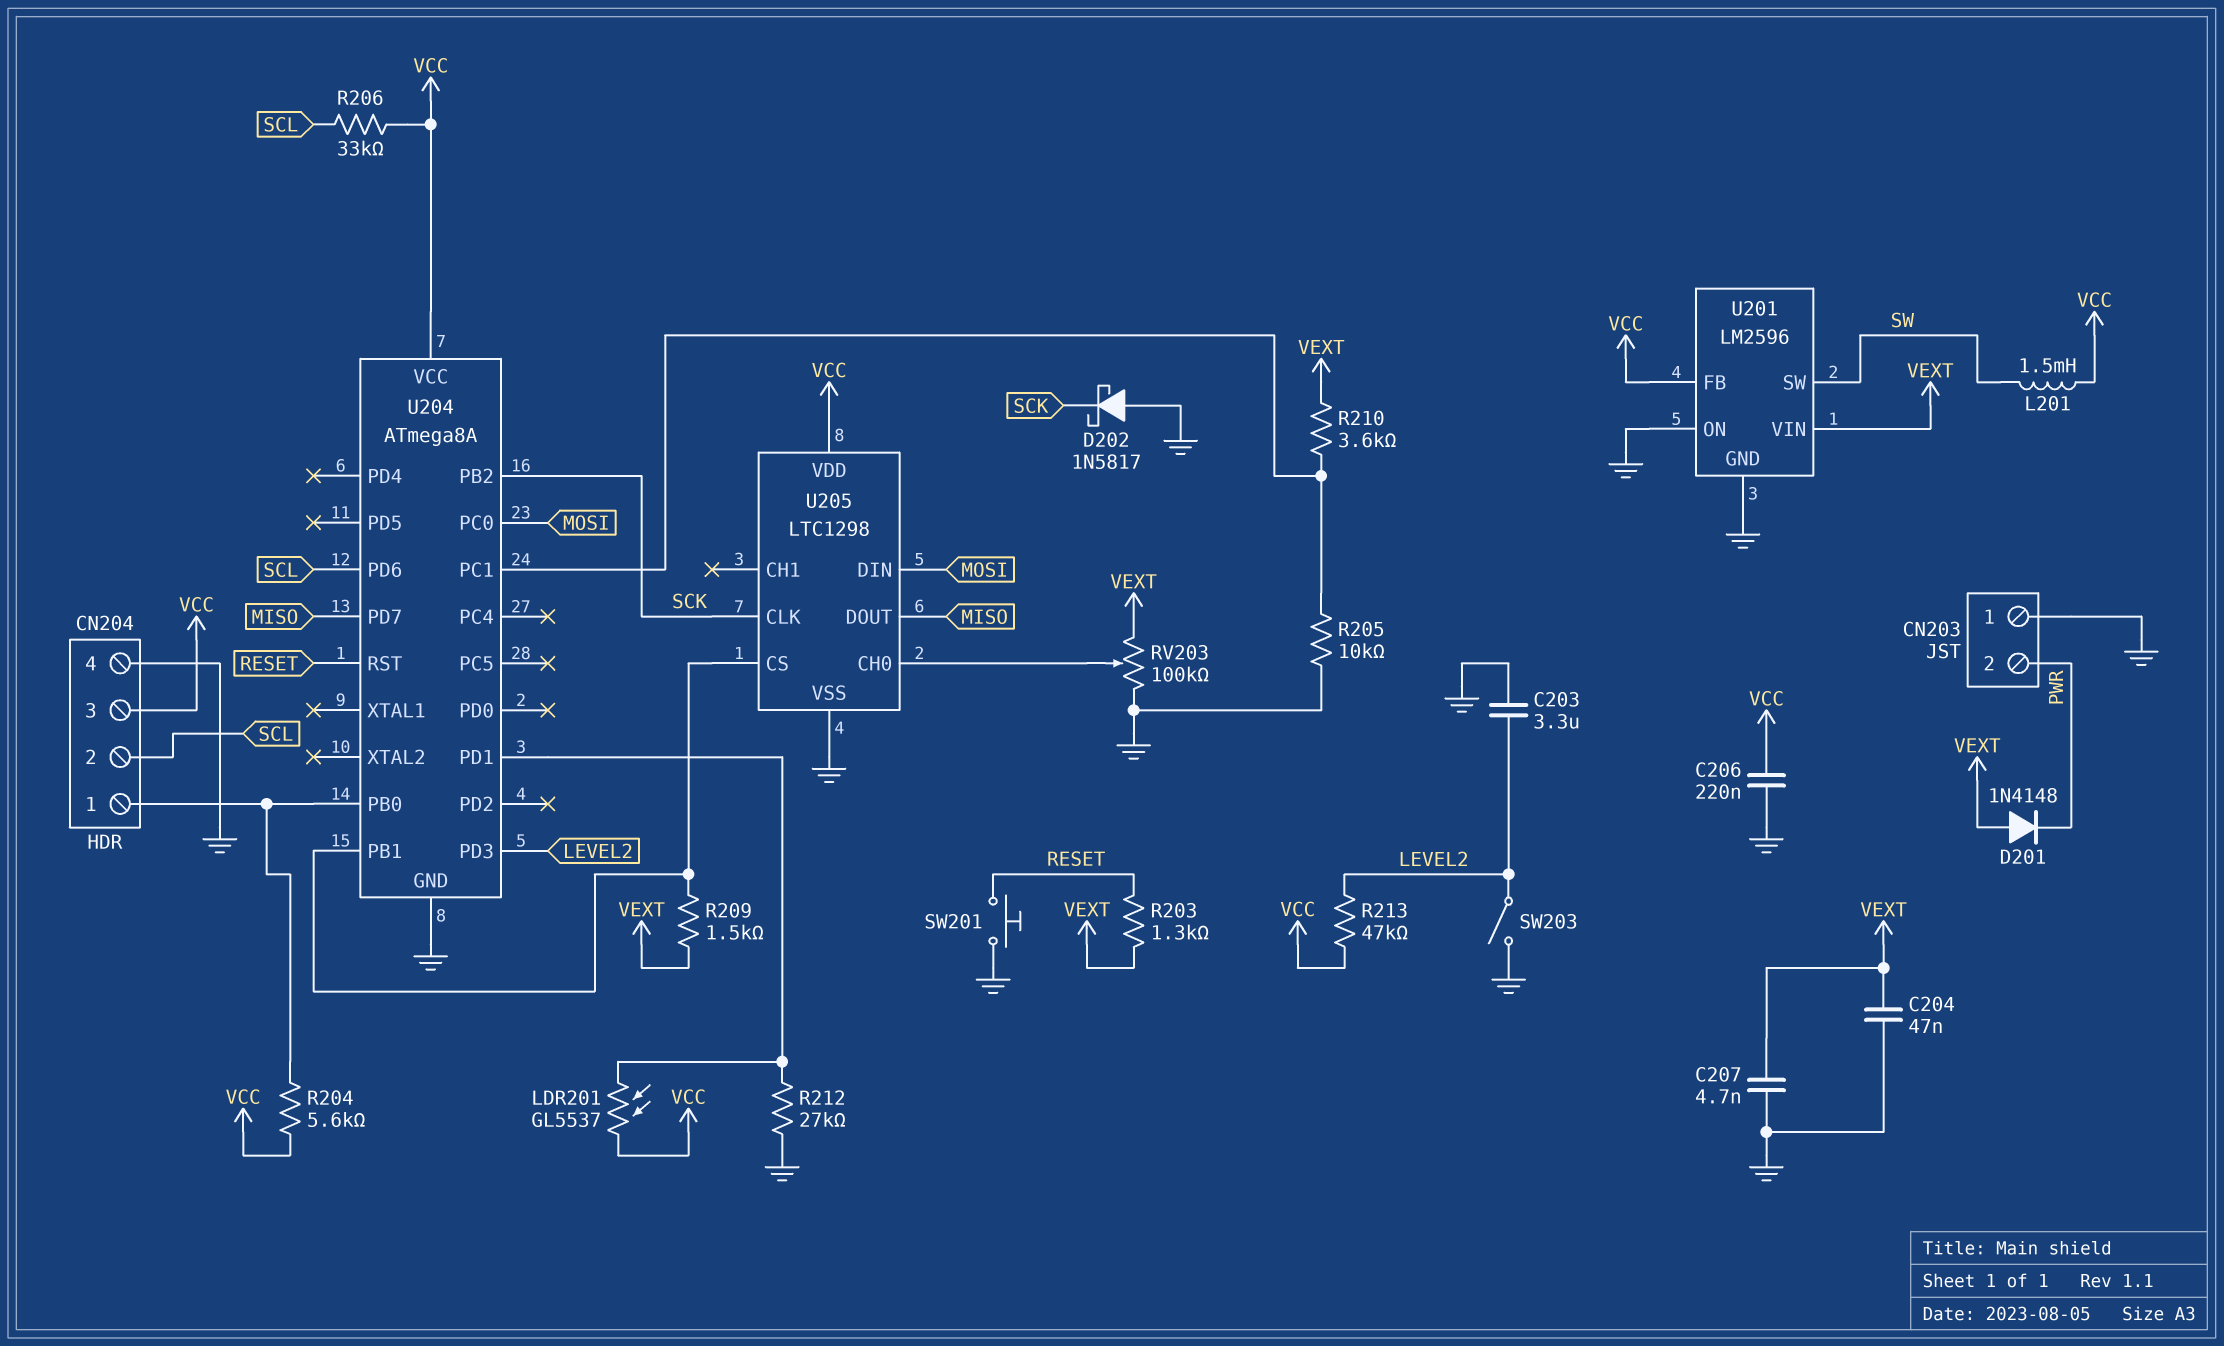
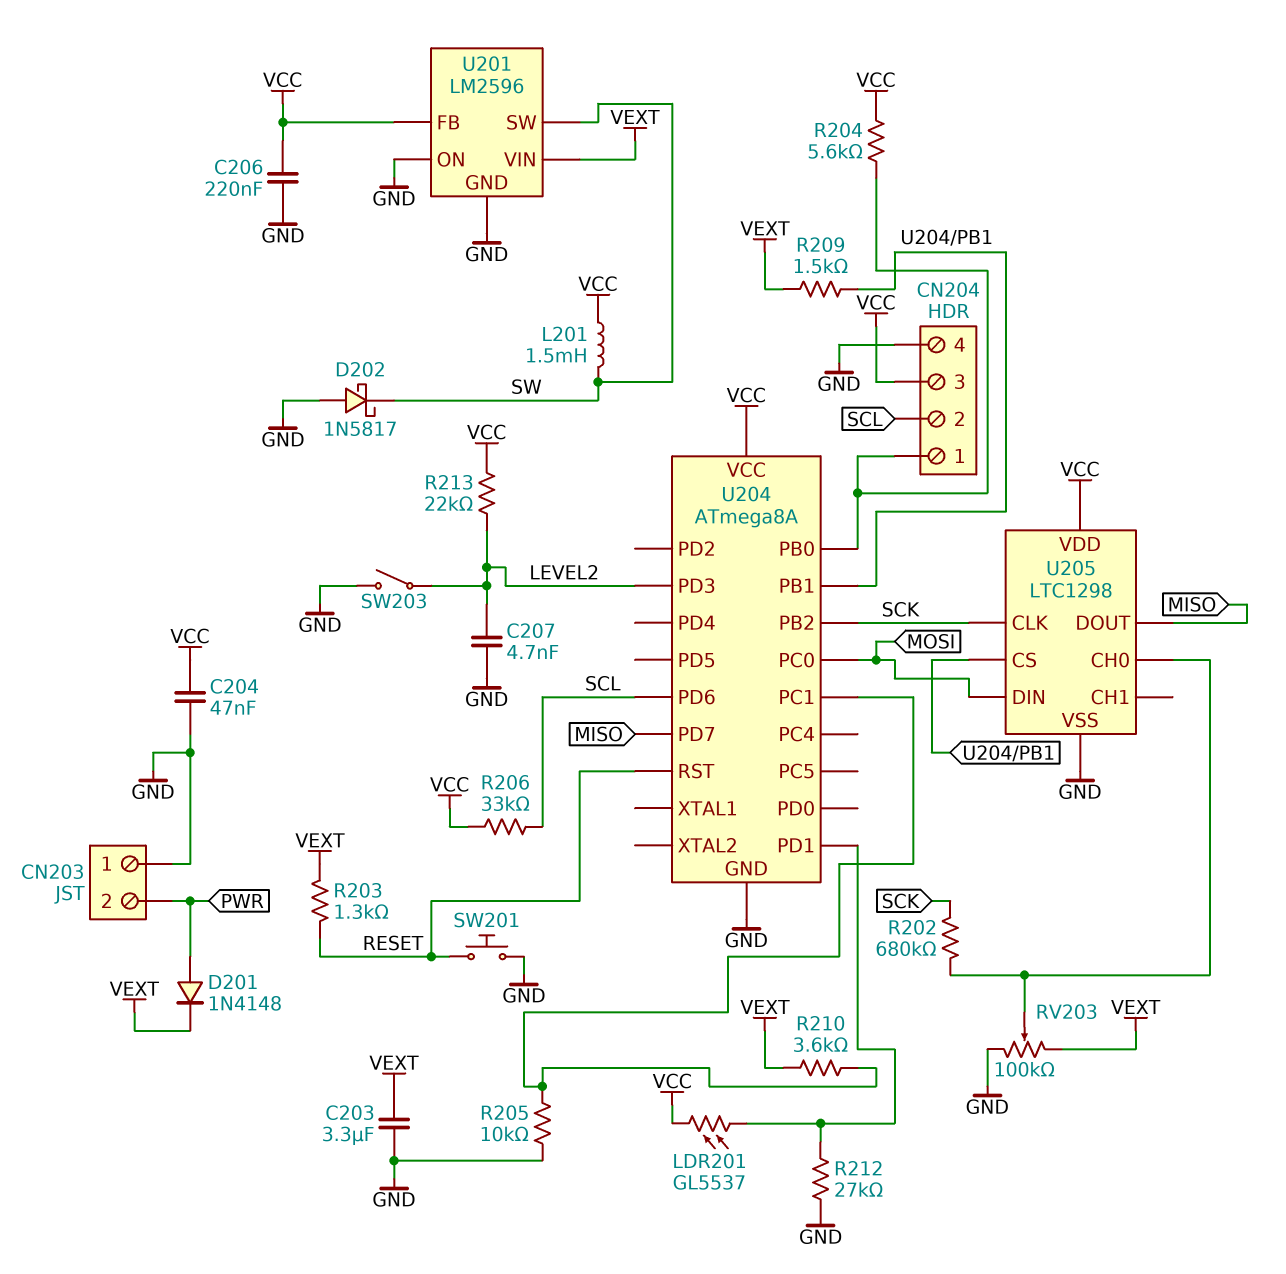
C203: 3.3uF (GND, LEVEL2) -> 3.3uF (GND, VEXT)
C204: 47nF (GND, VEXT) -> 47nF (GND, VCC)
C207: 4.7nF (GND, VEXT) -> 4.7nF (GND, LEVEL2)
D201: diode 1N4148 (A VEXT, K PWR) -> diode 1N4148 (A PWR, K VEXT)
D202: schottky 1N5817 (A GND, K SCK) -> schottky 1N5817 (A GND, K SW)
R202: none -> 680k (SCK, U205/CH0)
R213: 47k (LEVEL2, VCC) -> 22k (LEVEL2, VCC)

